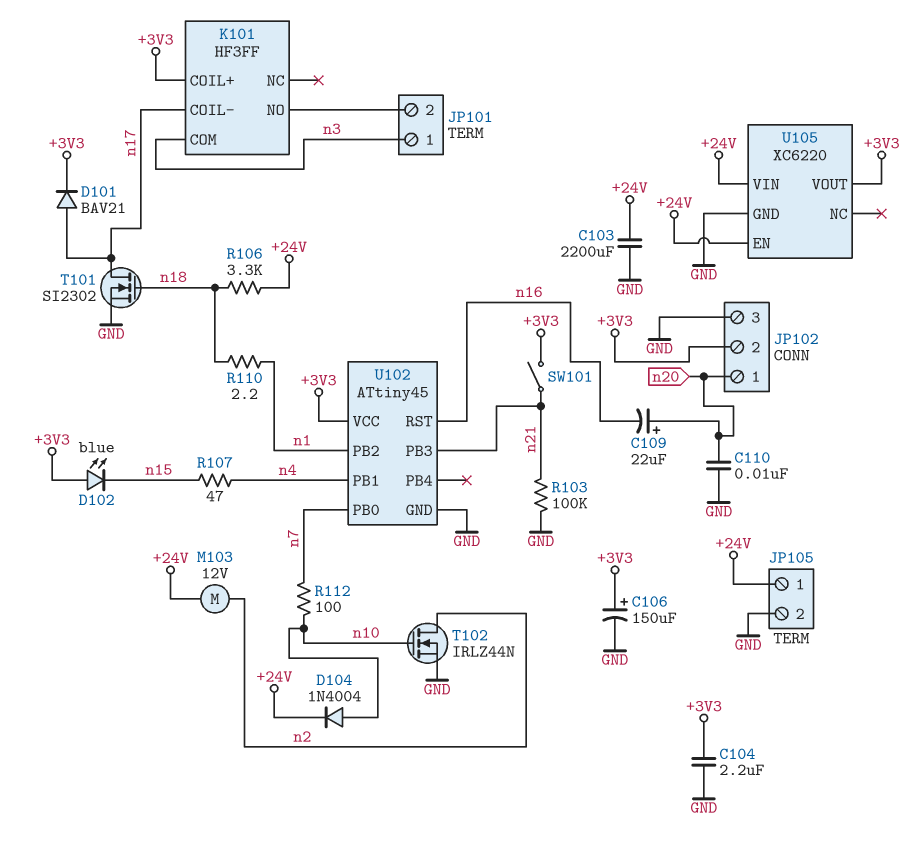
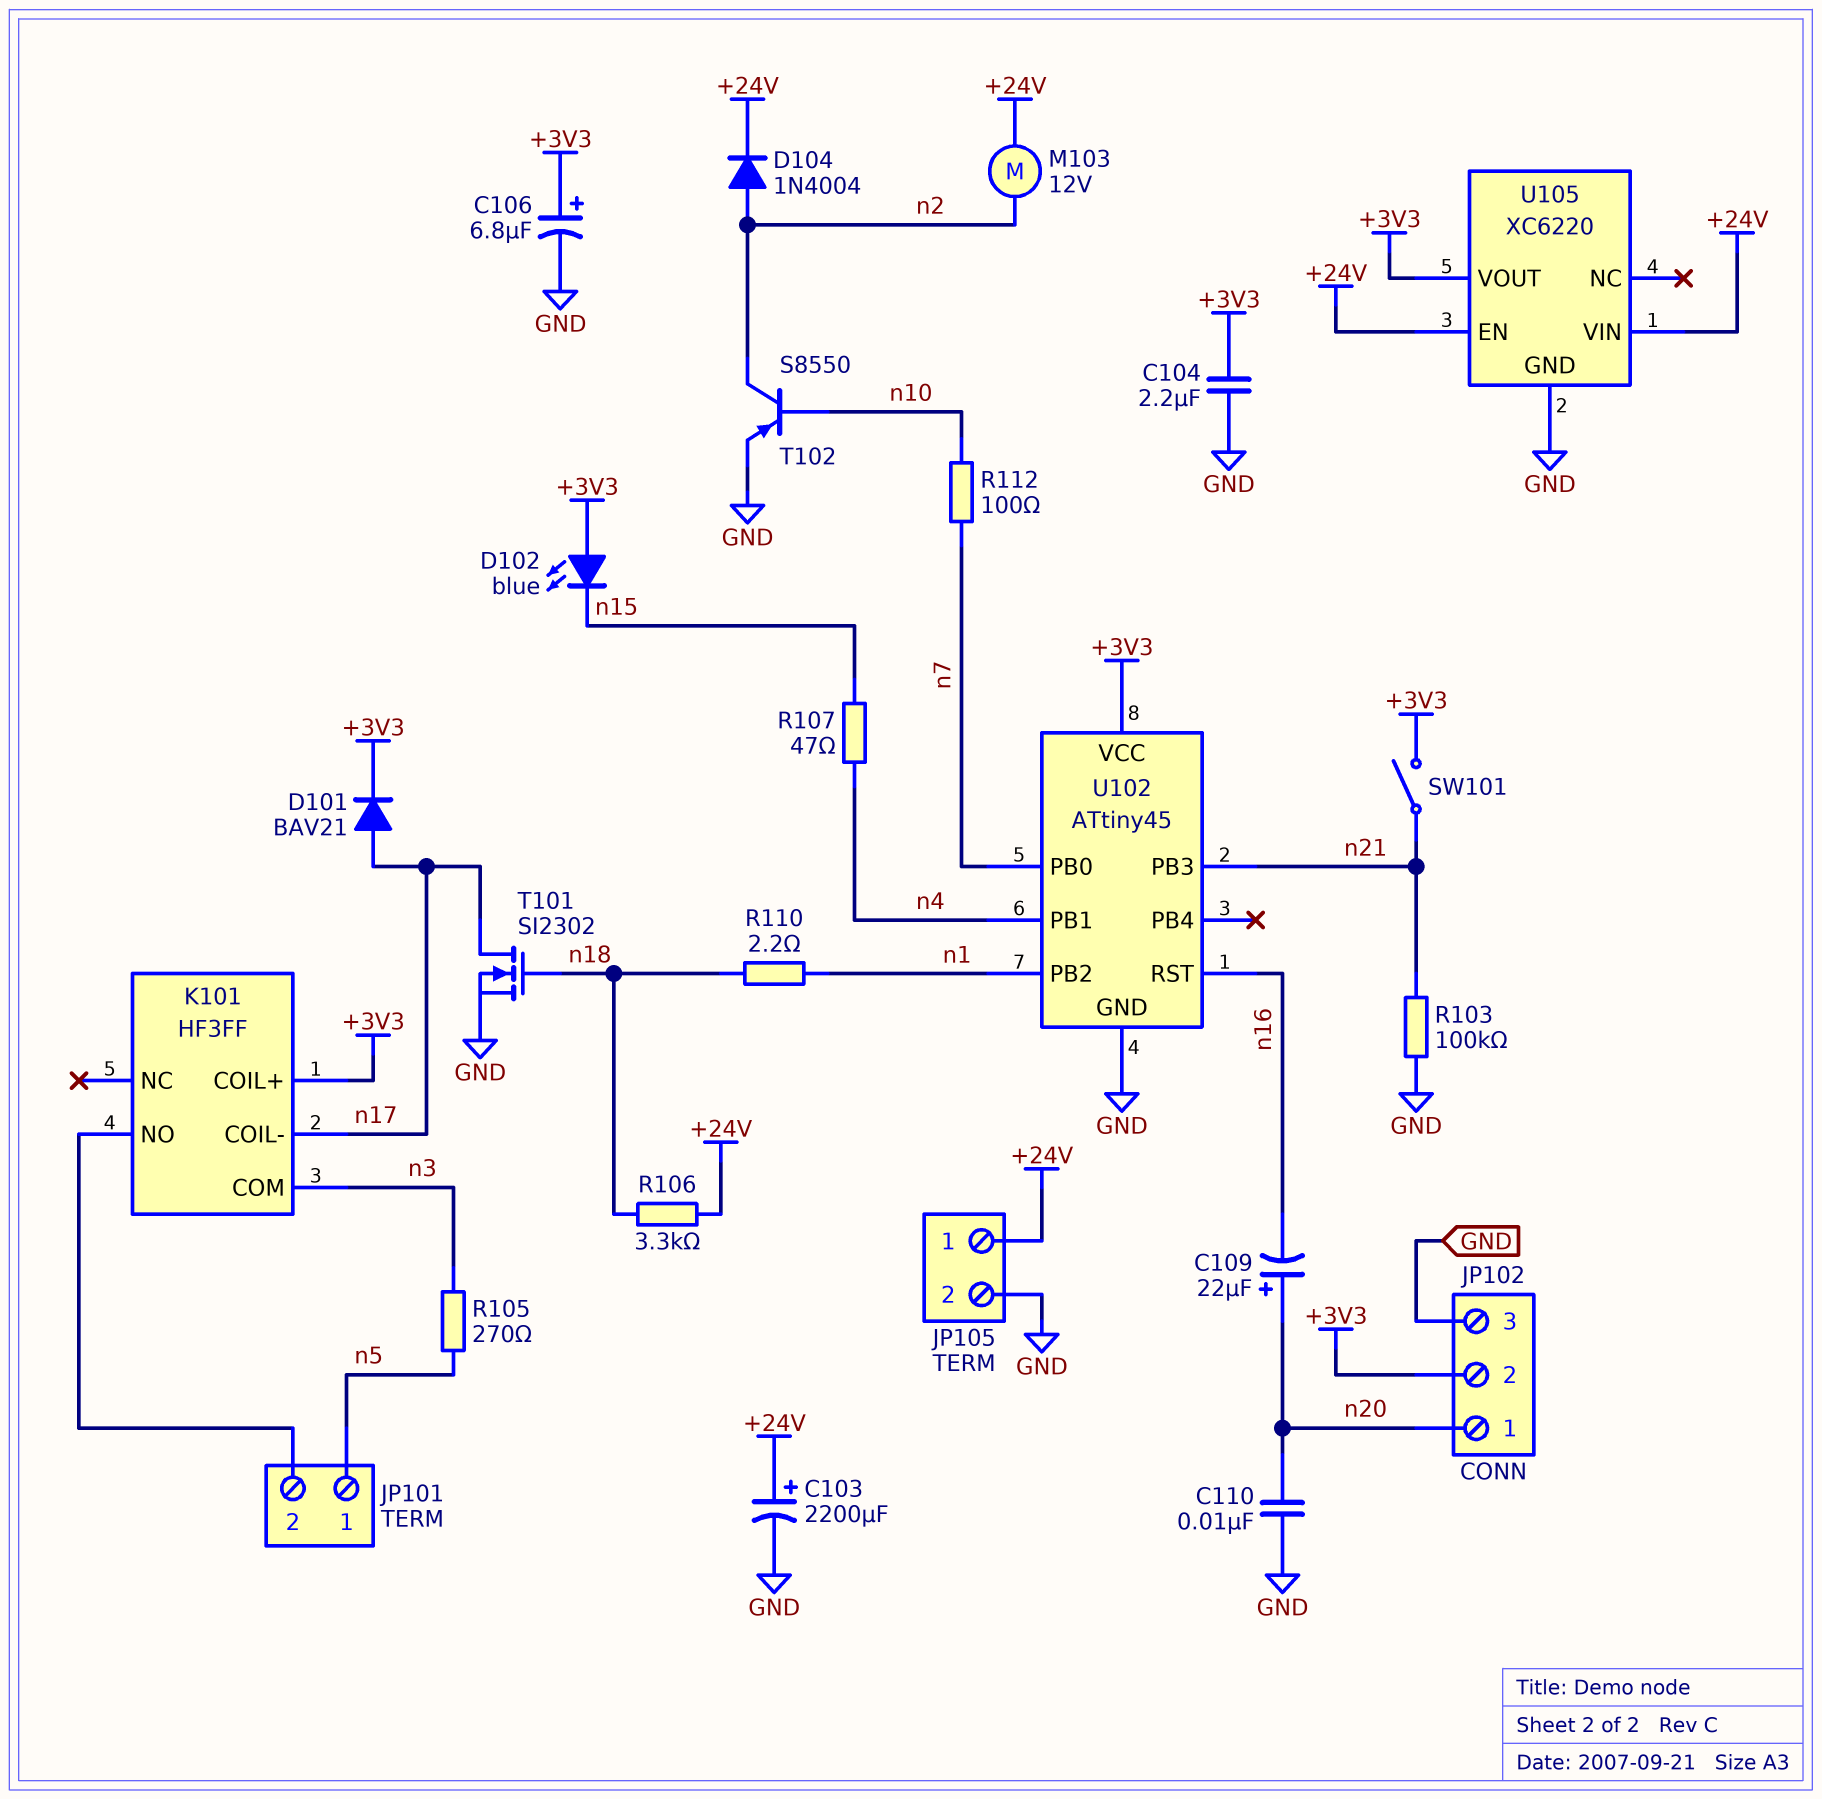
C103: 2200uF (+24V, GND) -> 2200uF (plus +24V, minus GND)
C106: 150uF (plus +3V3, minus GND) -> 6.8uF (plus +3V3, minus GND)
D104: diode 1N4004 (A n10, K +24V) -> diode 1N4004 (A n2, K +24V)
JP101 pin 1: n3 -> n5
R105: none -> 270 (n3, n5)
T102: NMOS IRLZ44N (G n10, D n2, S GND) -> PNP S8550 (B n10, C n2, E GND)

